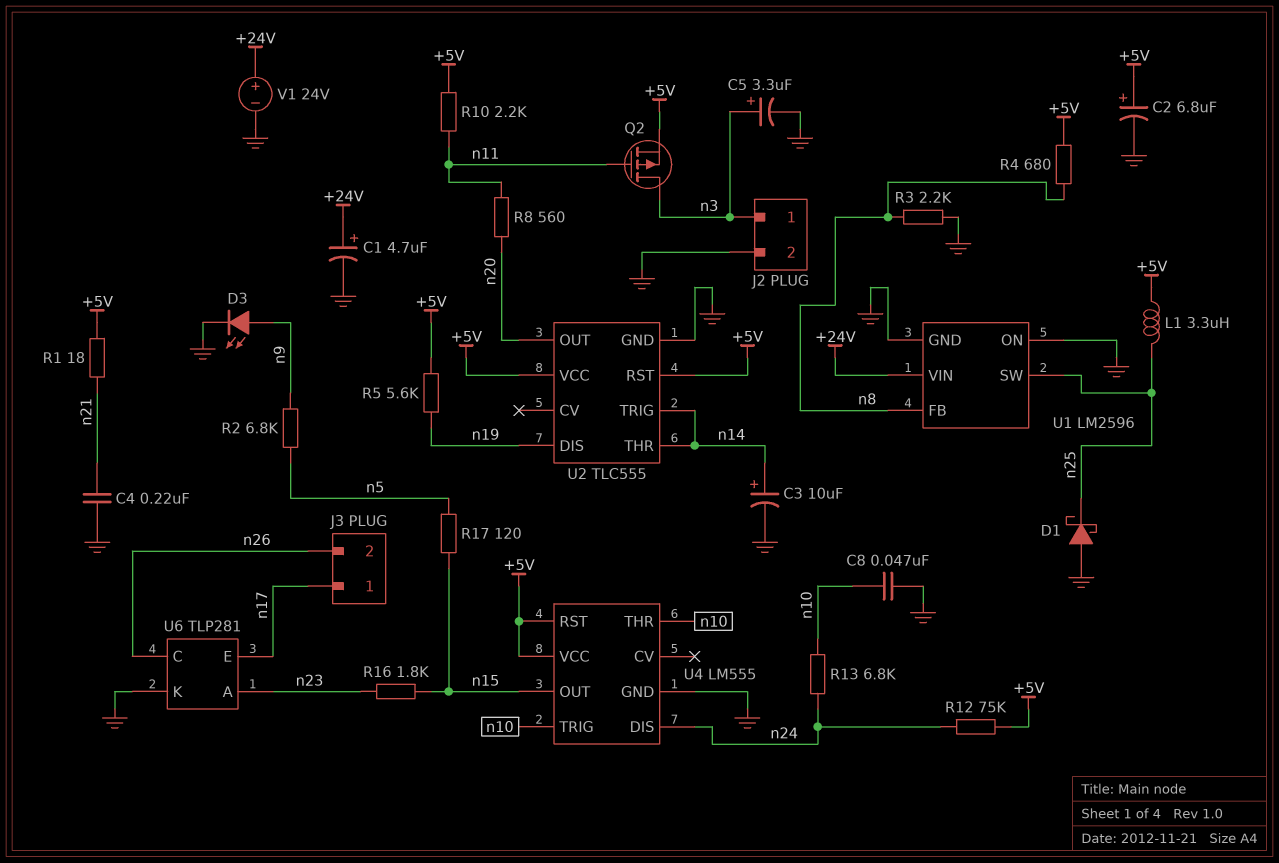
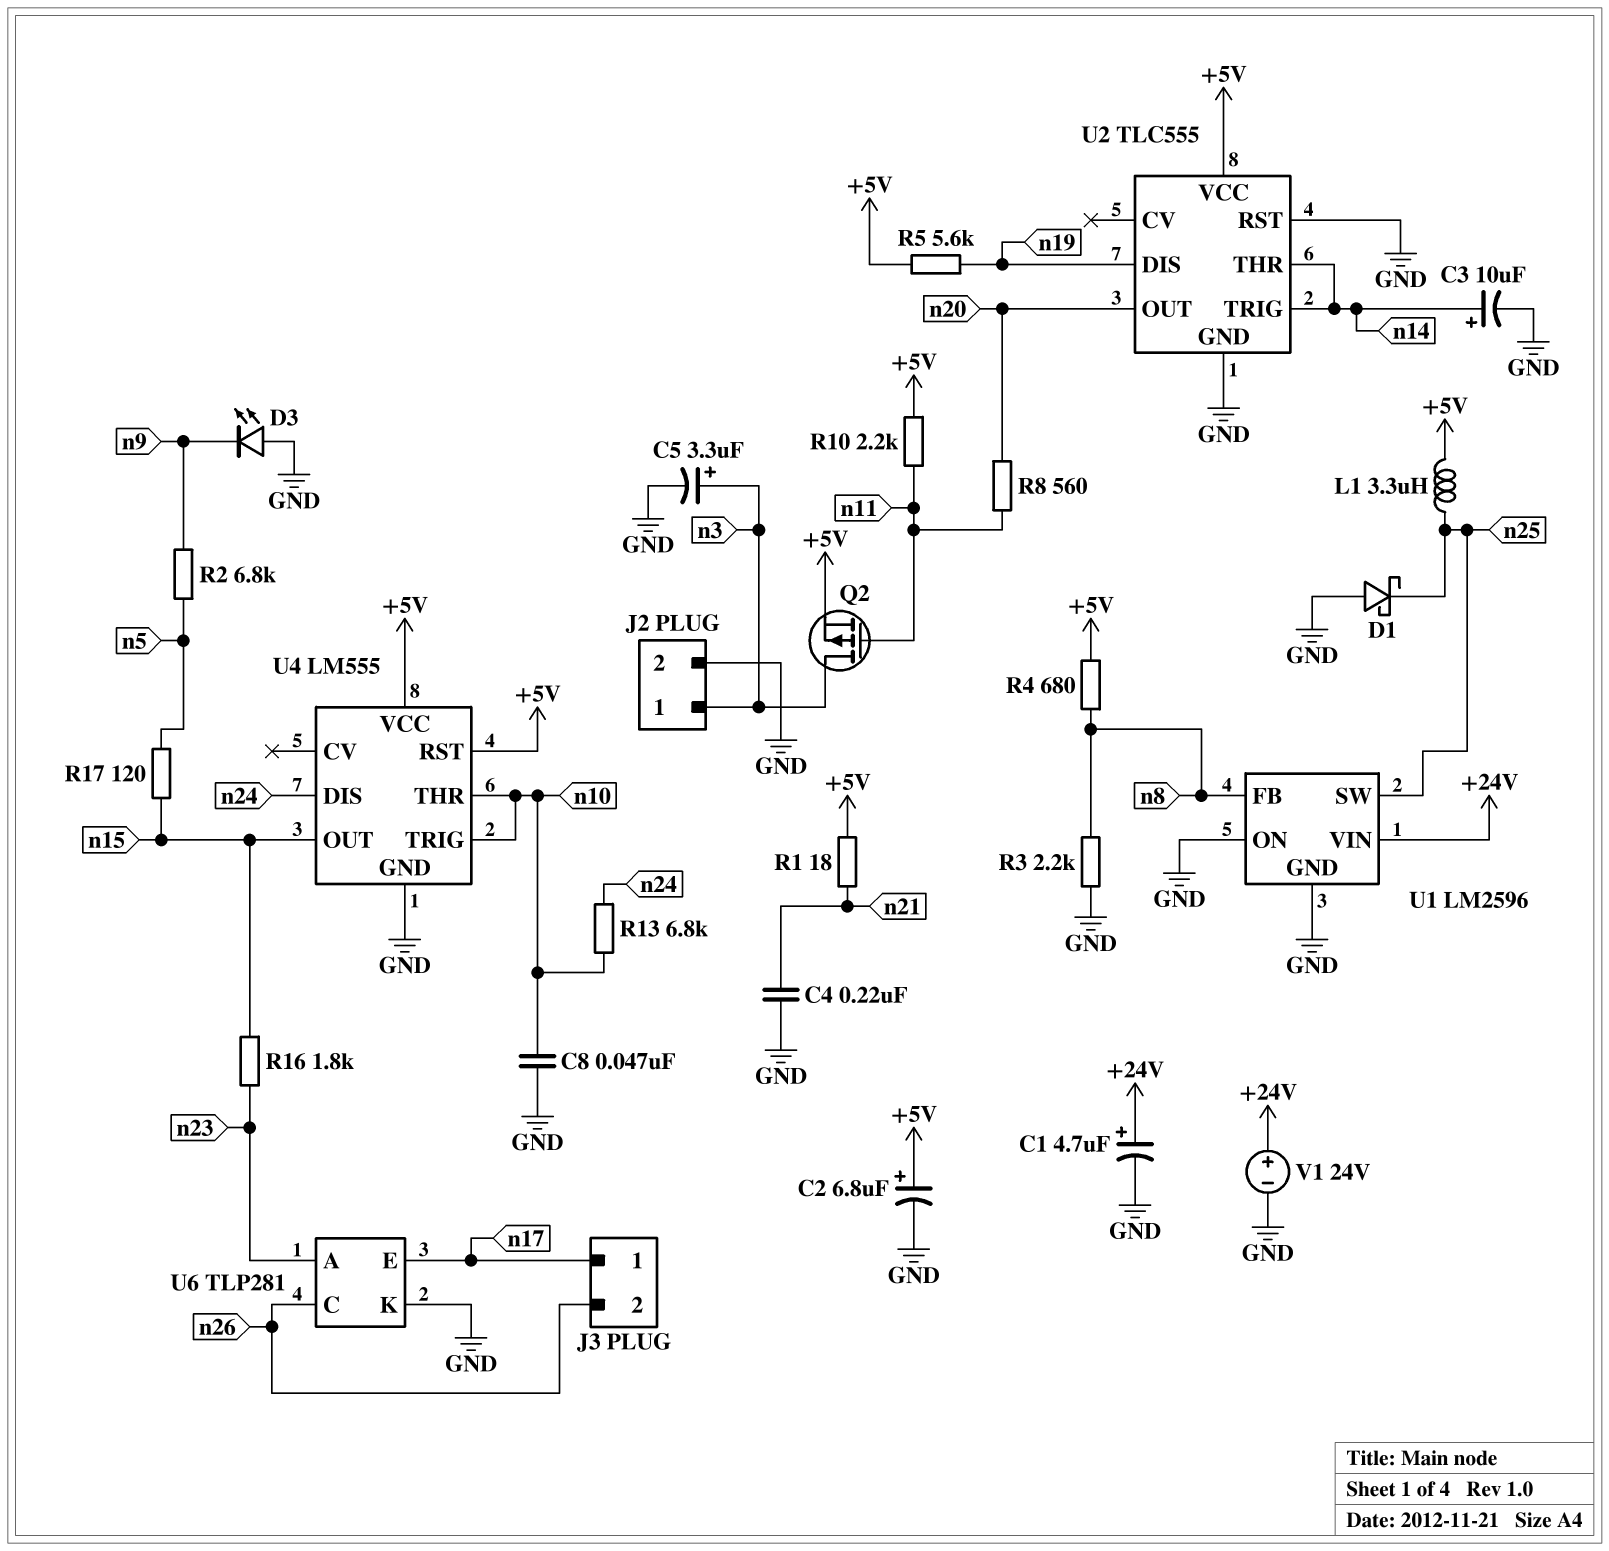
D3: LED (A n9, K GND) -> LED (A GND, K n9)
R12: 75k (+5V, n24) -> none
U2 pin RST: +5V -> GND

